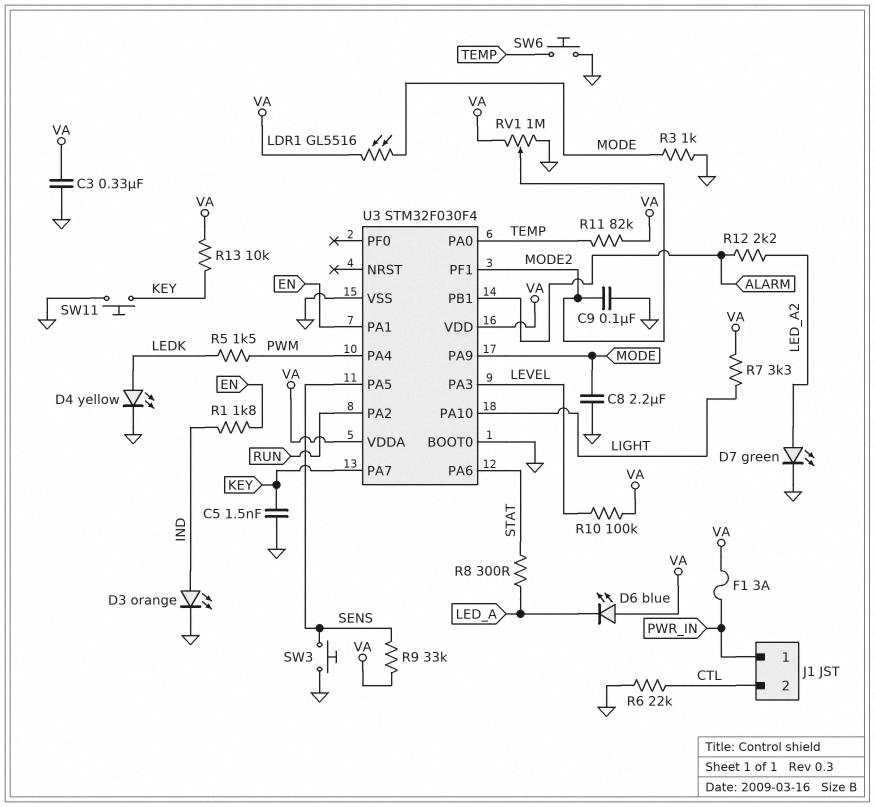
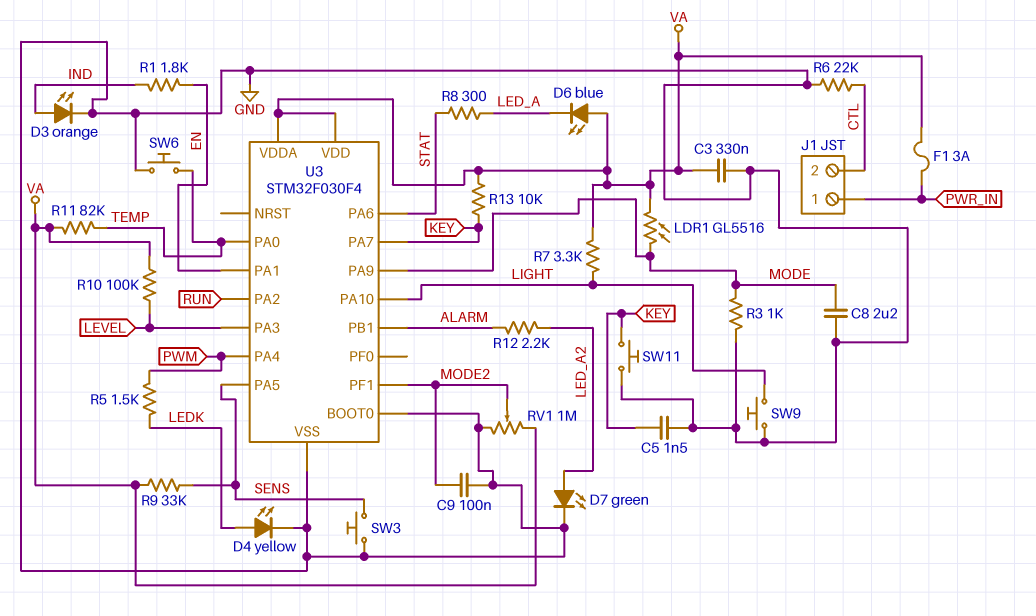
SW9: none -> button (GND, LIGHT)

